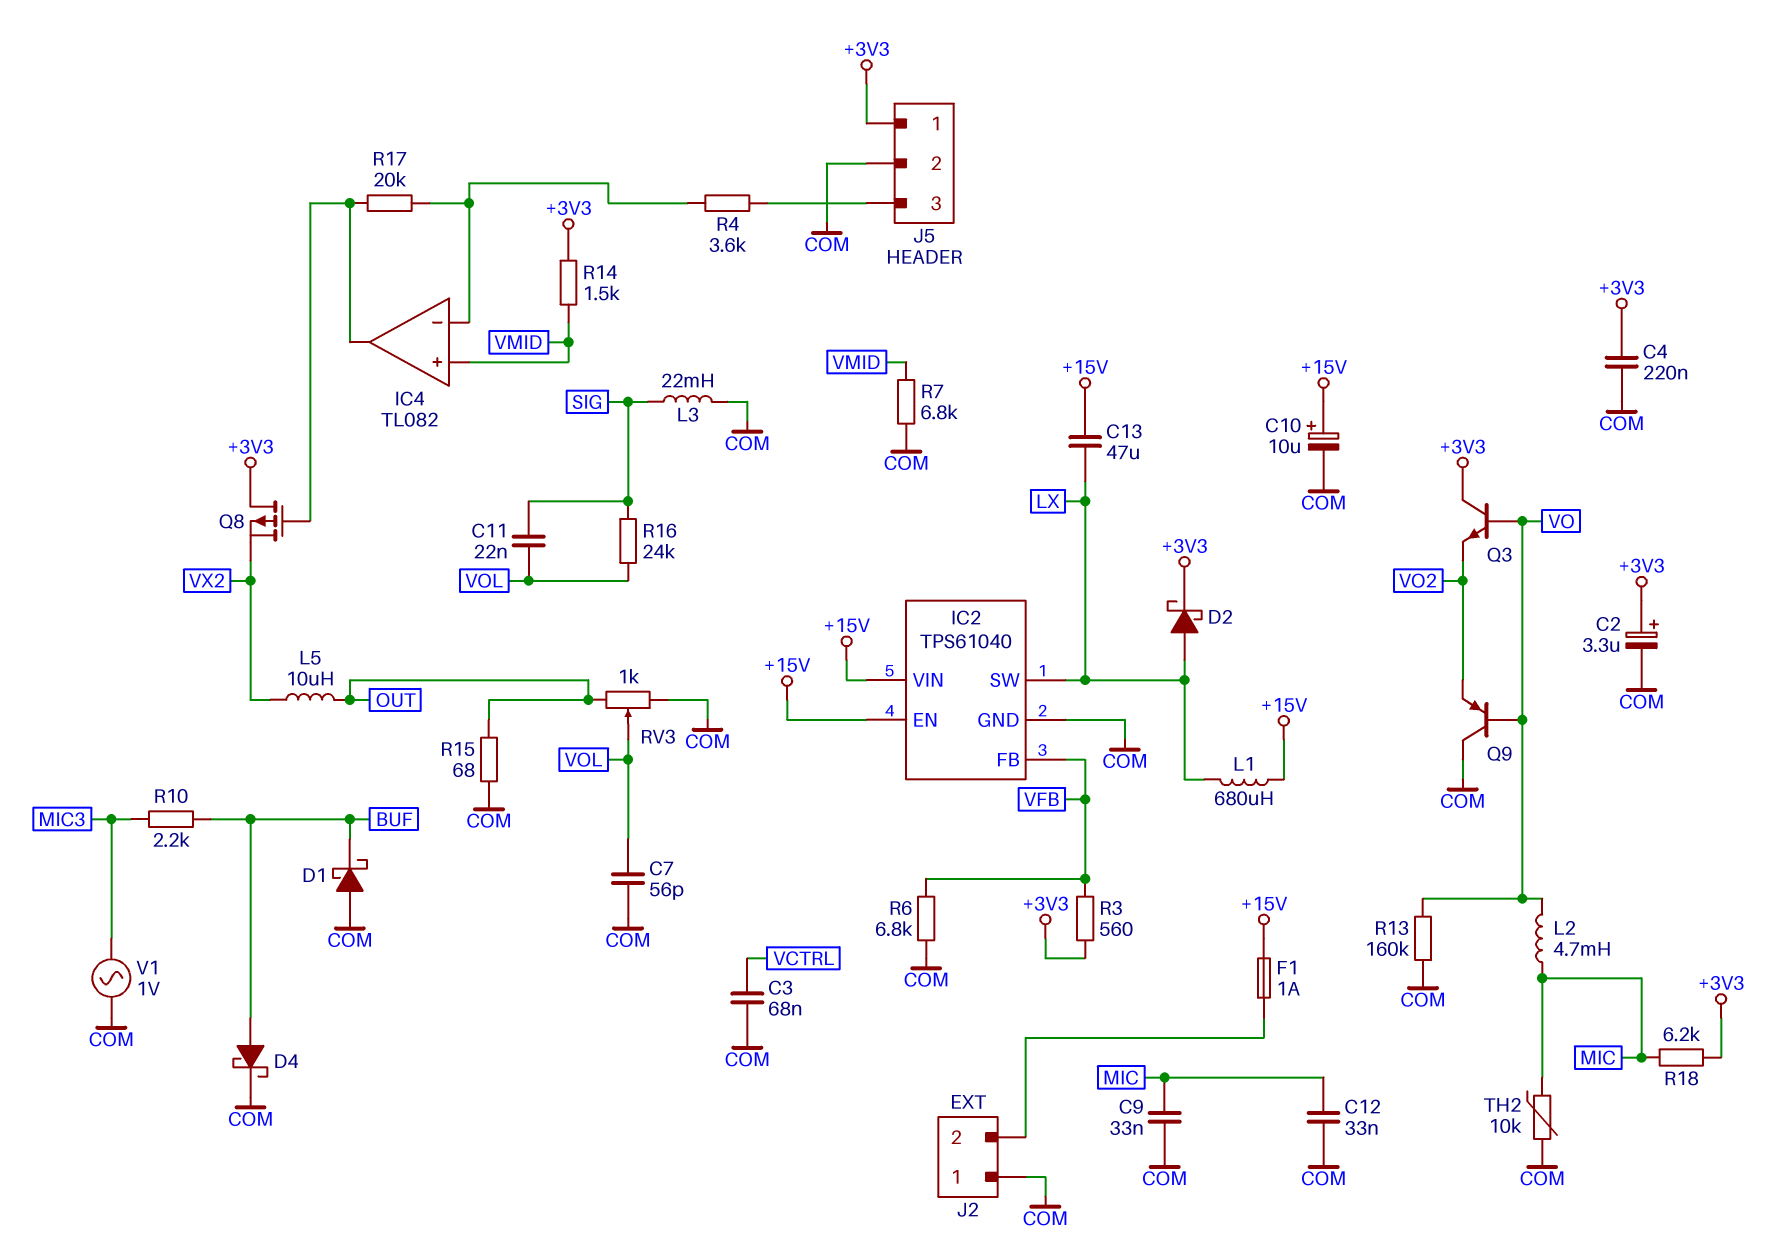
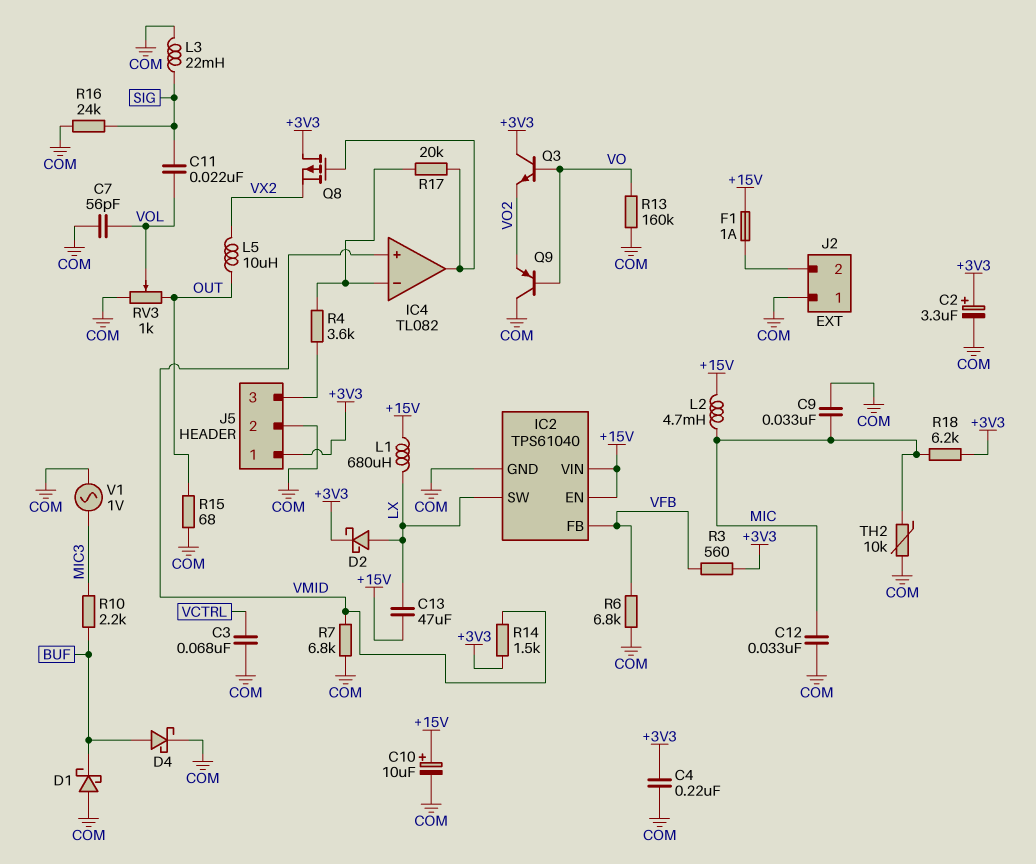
L2: 4.7mH (MIC, VO) -> 4.7mH (+15V, MIC)
R16: 24k (SIG, VOL) -> 24k (COM, SIG)

